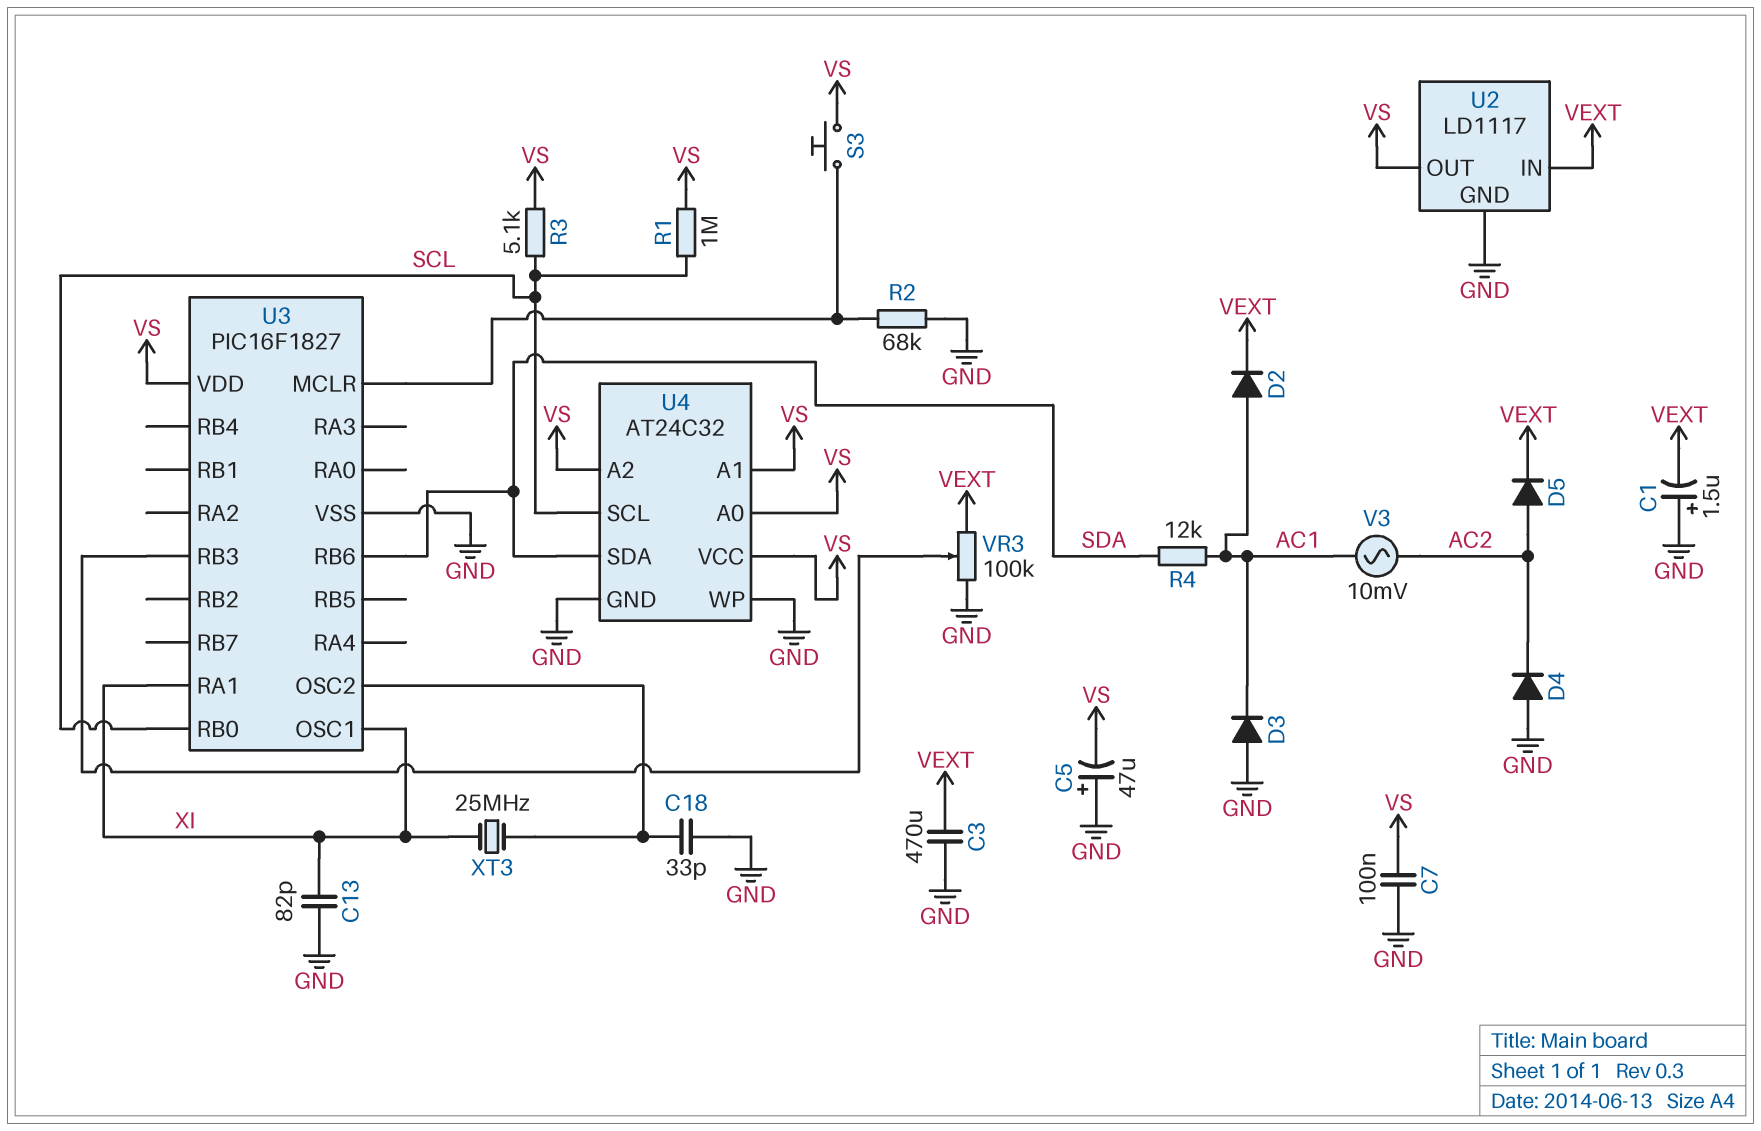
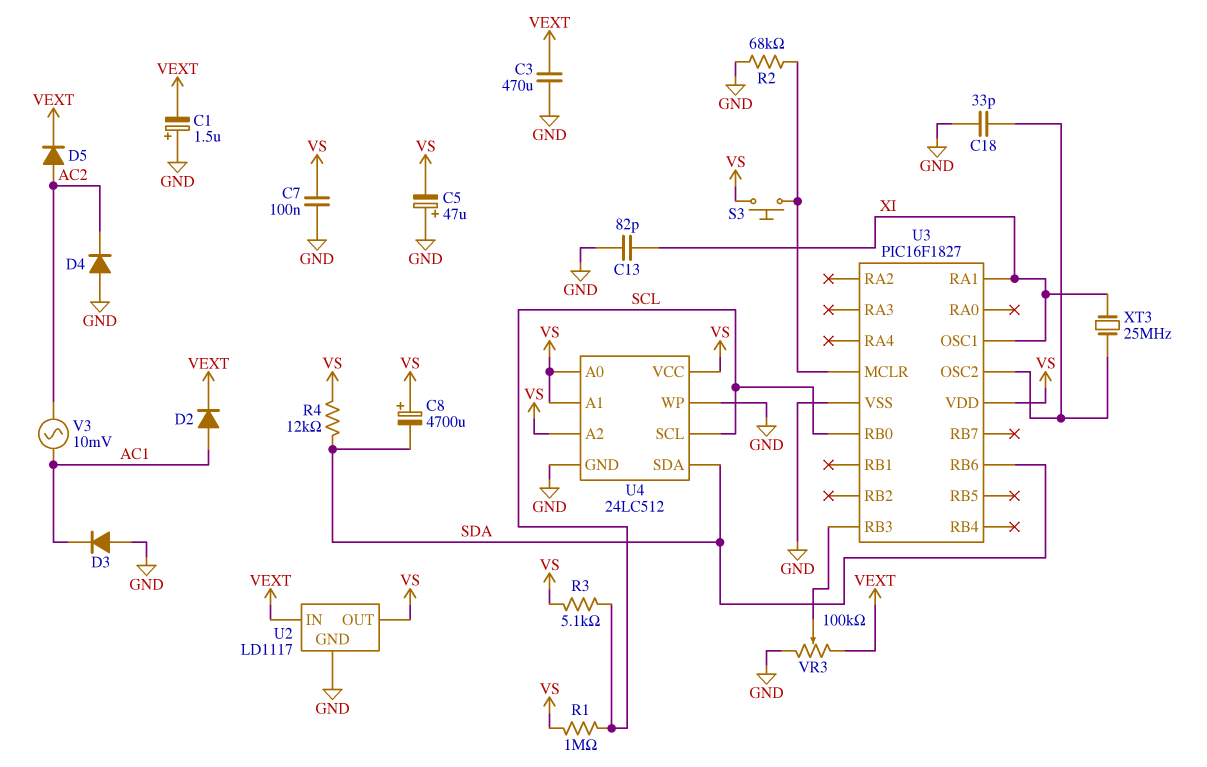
C8: none -> 4700uF (plus VS, minus SDA)
R4: 12k (AC1, SDA) -> 12k (SDA, VS)
U4: AT24C32 -> 24LC512

